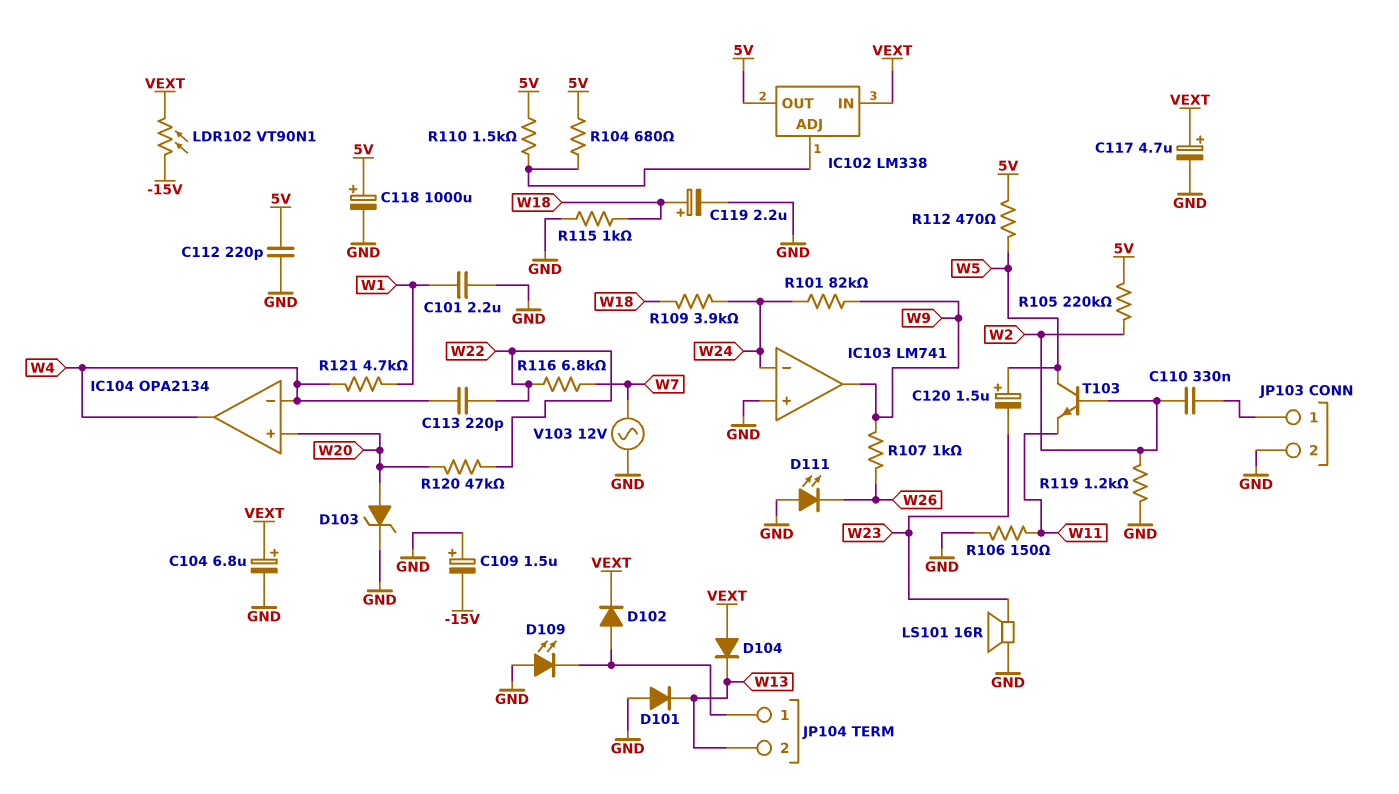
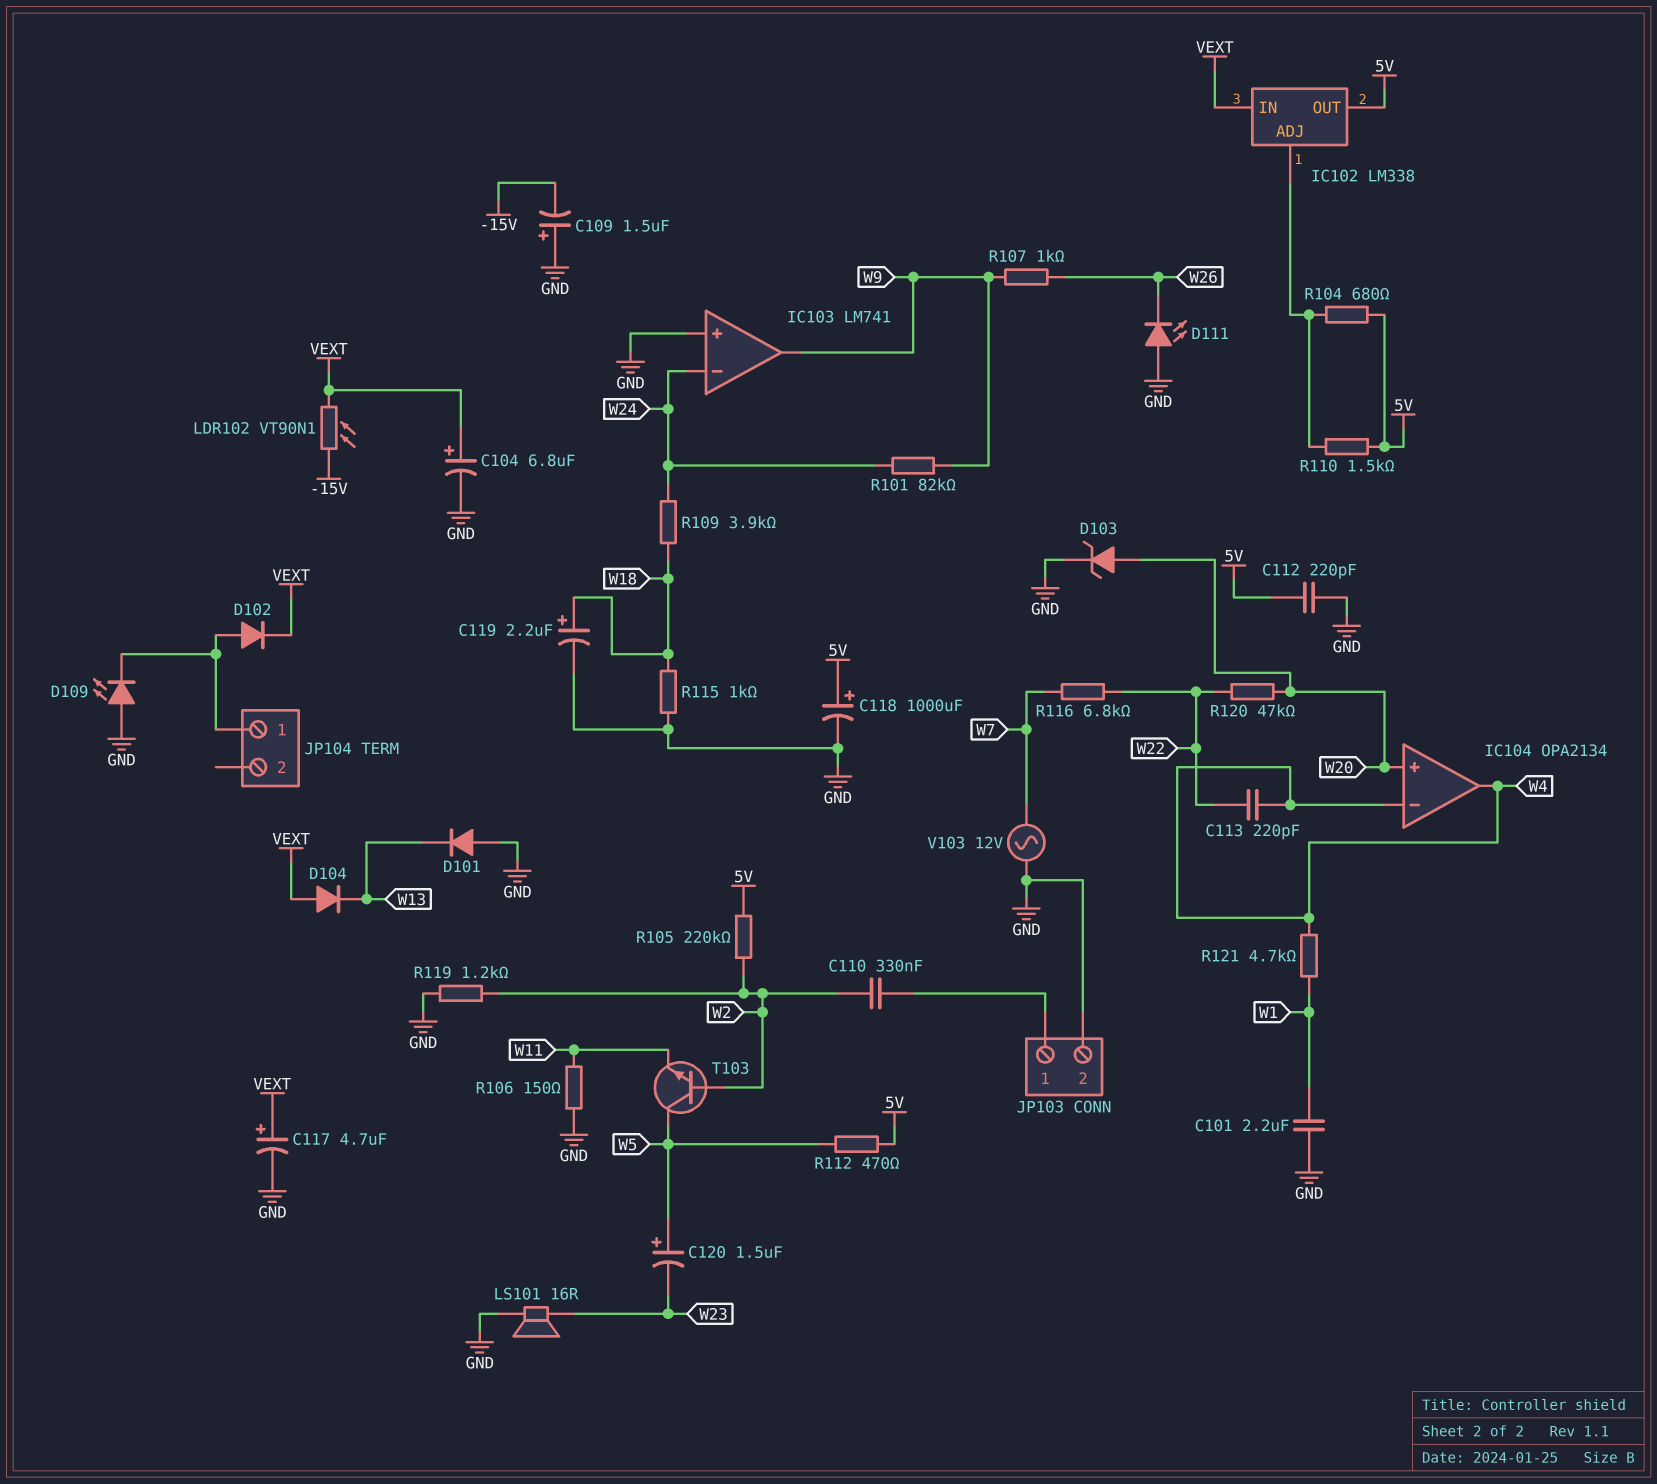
JP104 pin 2: W13 -> none

